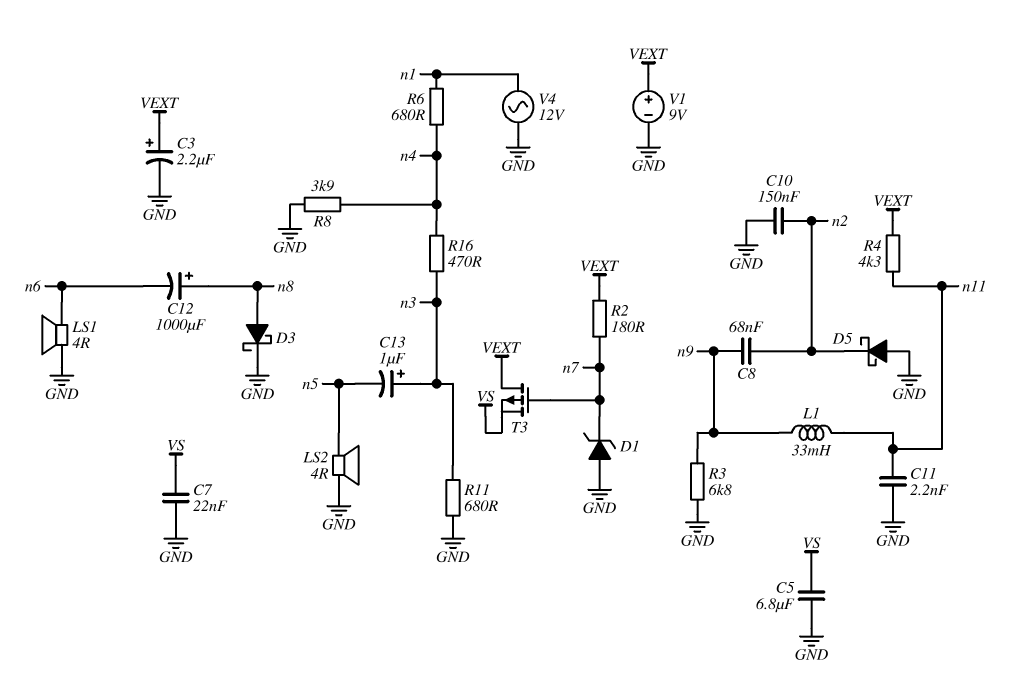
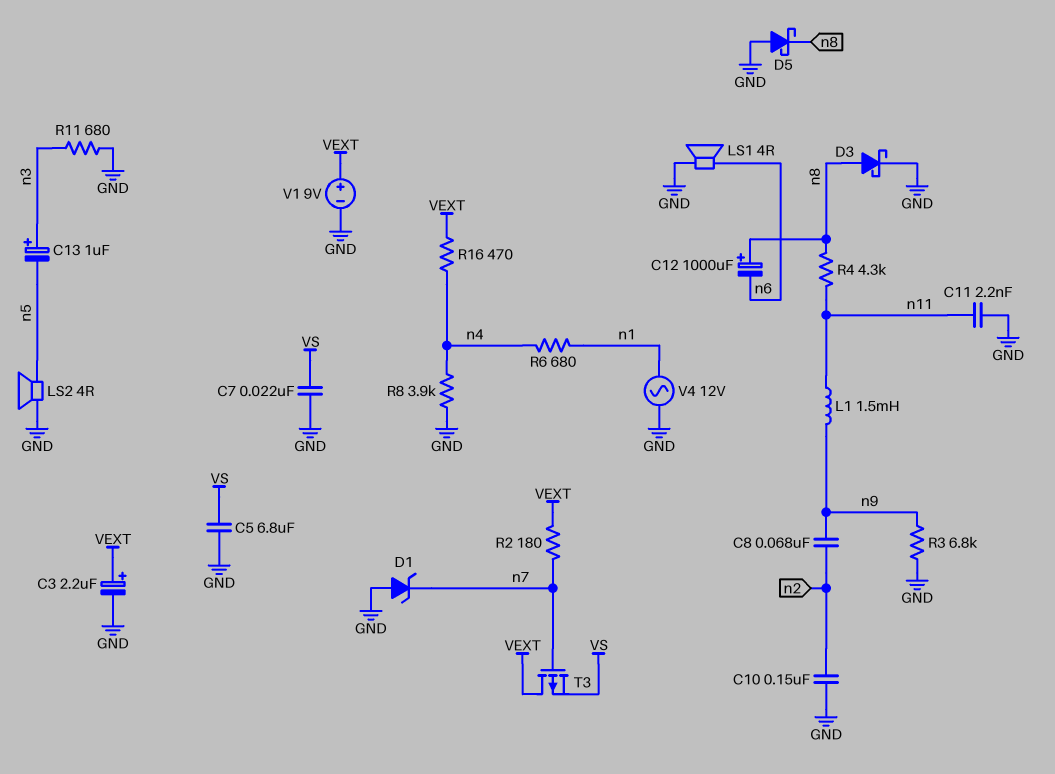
D5: schottky (A GND, K n2) -> schottky (A GND, K n8)
L1: 33mH (n9, n11) -> 1.5mH (n9, n11)
R4: 4.3k (VEXT, n11) -> 4.3k (n8, n11)
R16: 470 (n3, n4) -> 470 (VEXT, n4)

